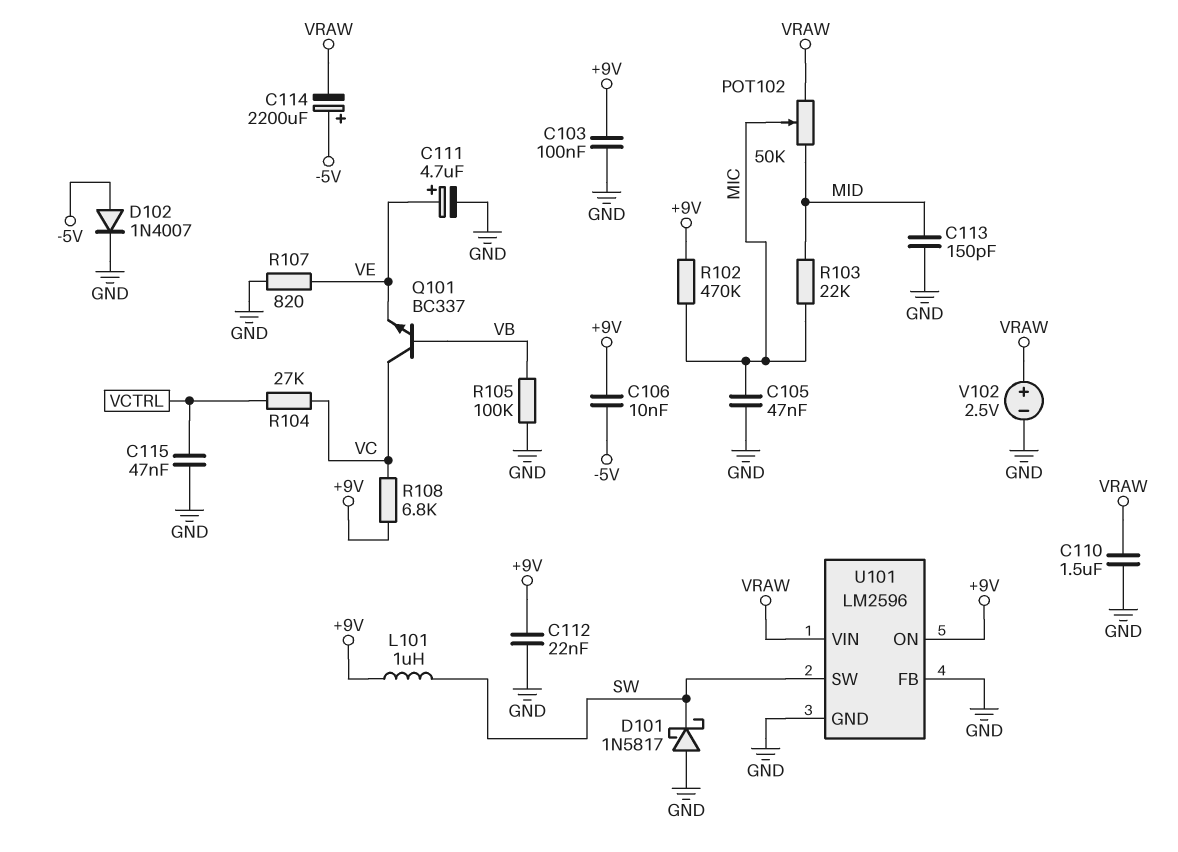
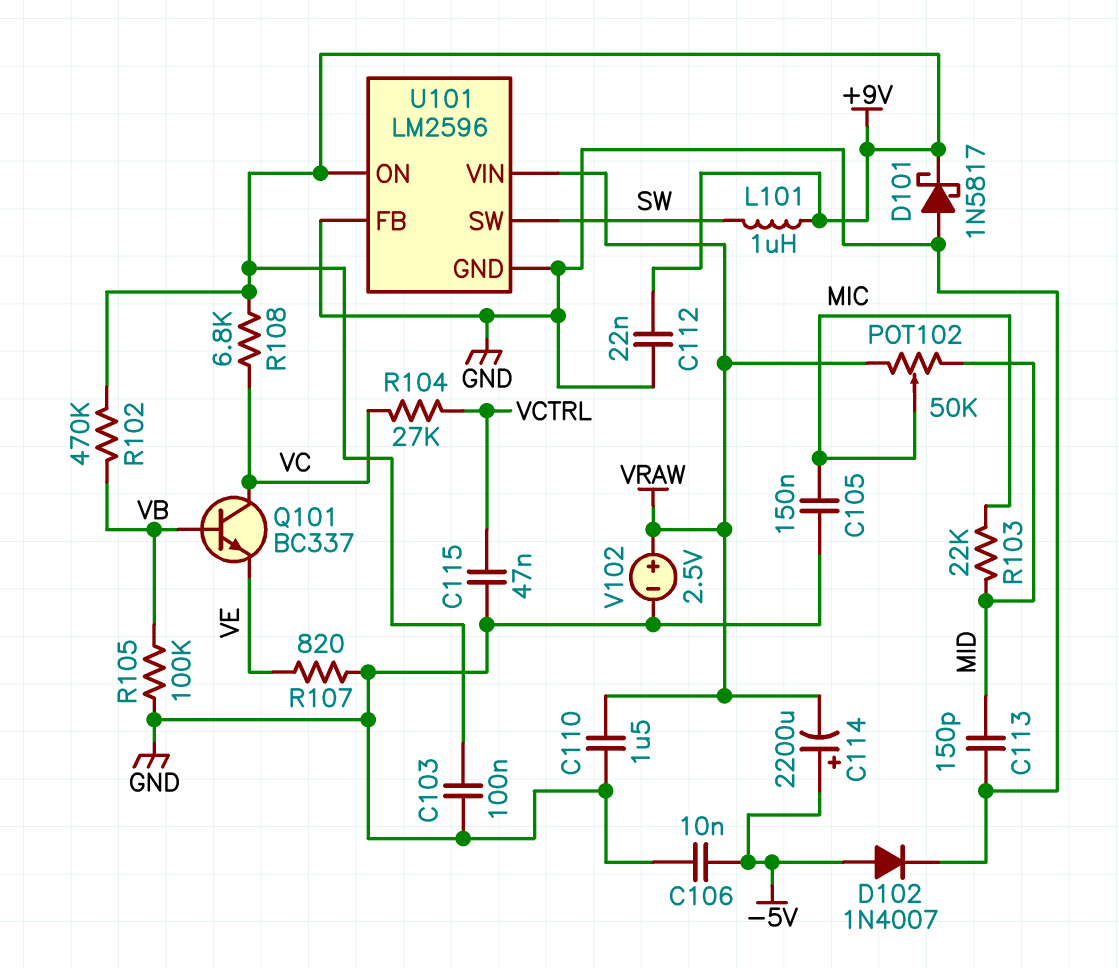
C105: 47nF (GND, MIC) -> 150nF (GND, MIC)
C106: 10nF (+9V, -5V) -> 10nF (-5V, GND)
C111: 4.7uF (plus VE, minus GND) -> none
D101: schottky 1N5817 (A GND, K SW) -> schottky 1N5817 (A GND, K +9V)
R102: 470k (+9V, MIC) -> 470k (+9V, VB)

